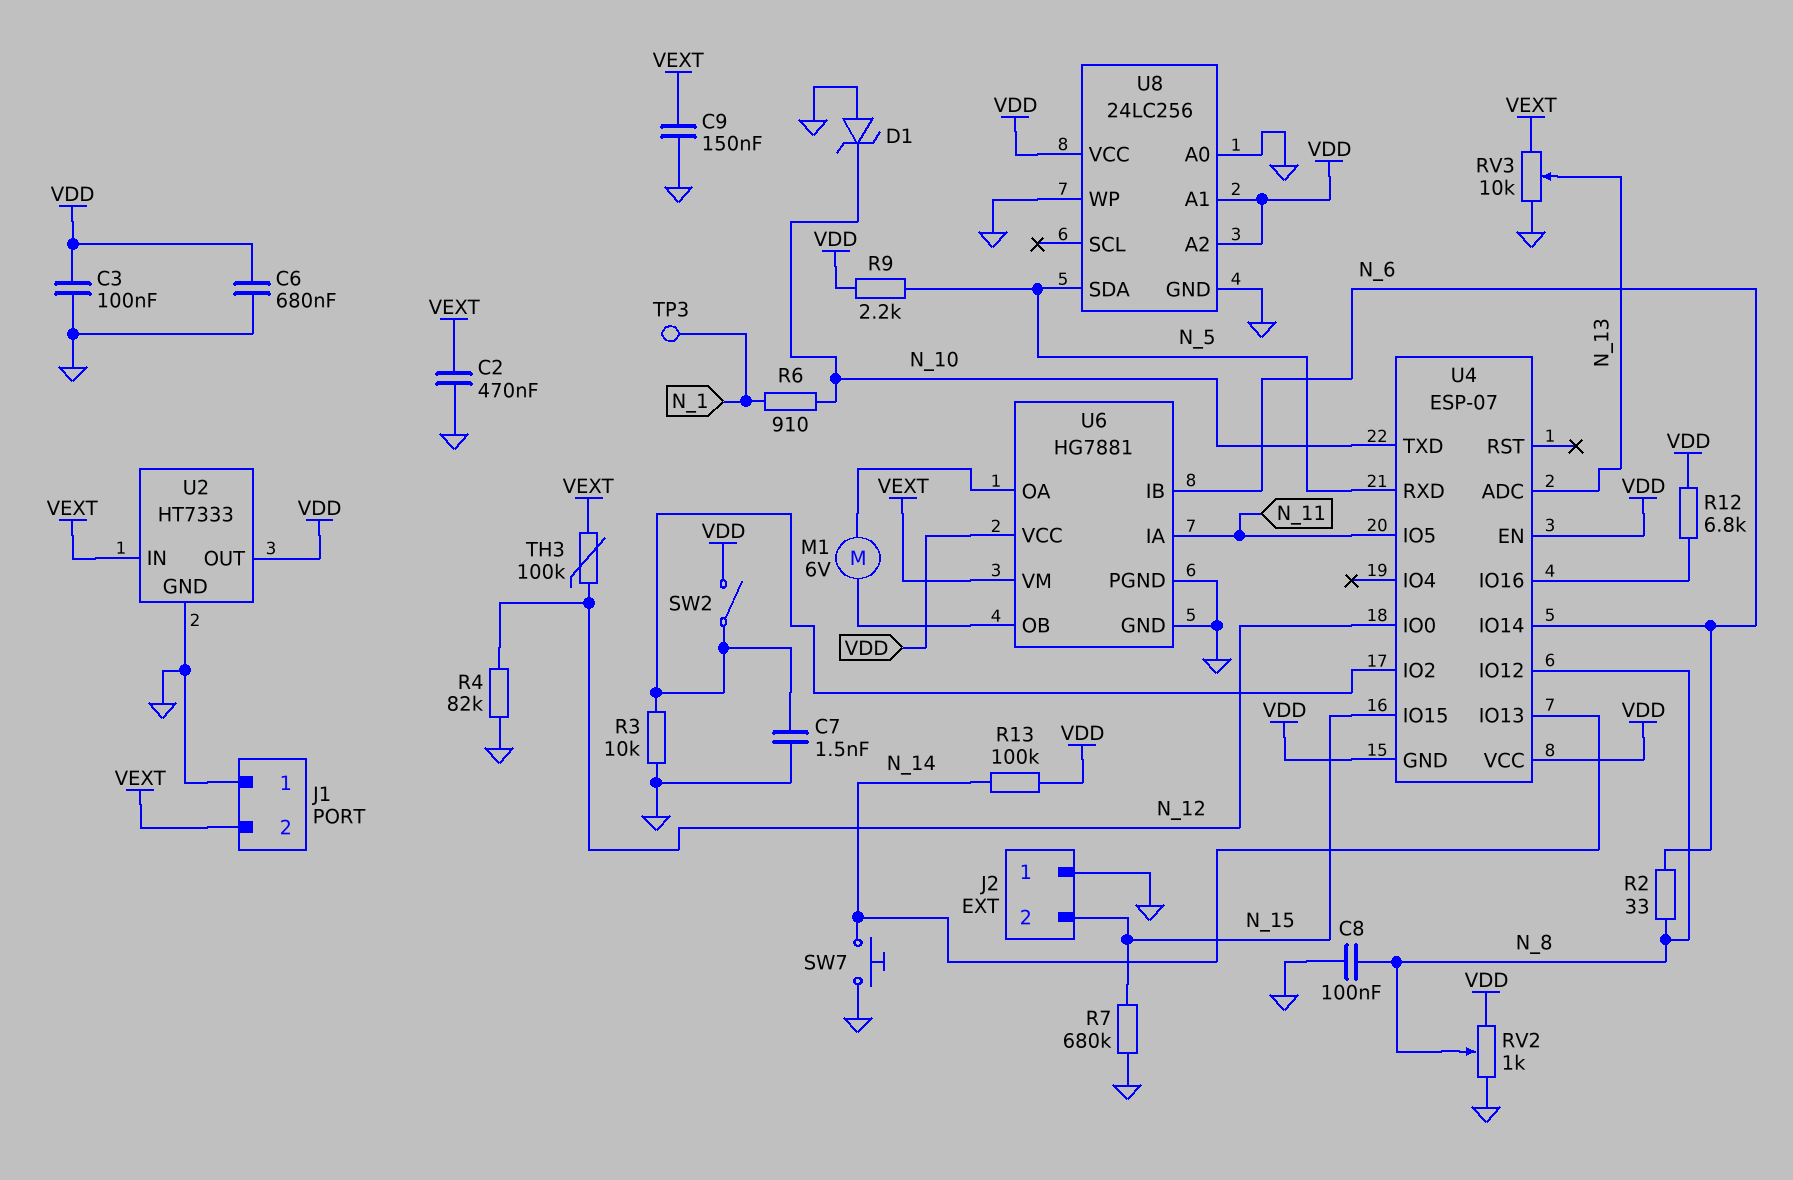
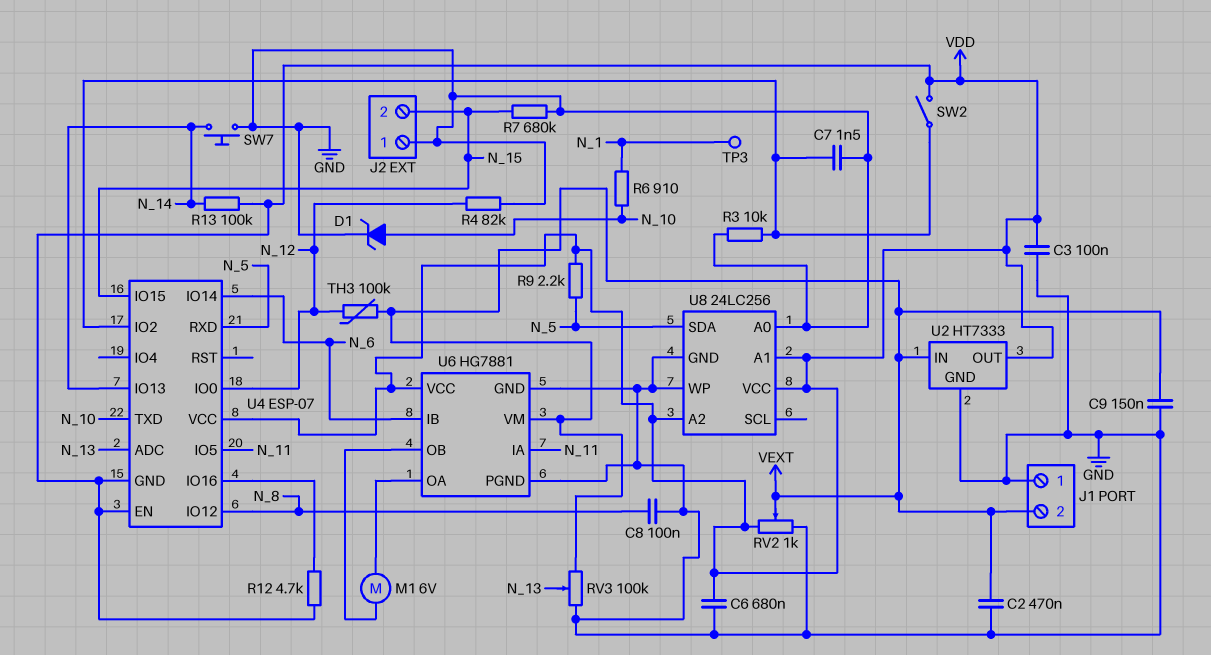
D1: zener (A GND, K N_10) -> zener (A N_10, K GND)
R2: 33 (N_6, N_8) -> none
R12: 6.8k (U4/IO16, VDD) -> 4.7k (U4/IO16, VDD)
RV2: 1k (GND, VDD, wiper N_8) -> 1k (GND, VDD, wiper VEXT)
RV3: 10k (GND, VEXT, wiper N_13) -> 100k (GND, VEXT, wiper N_13)

